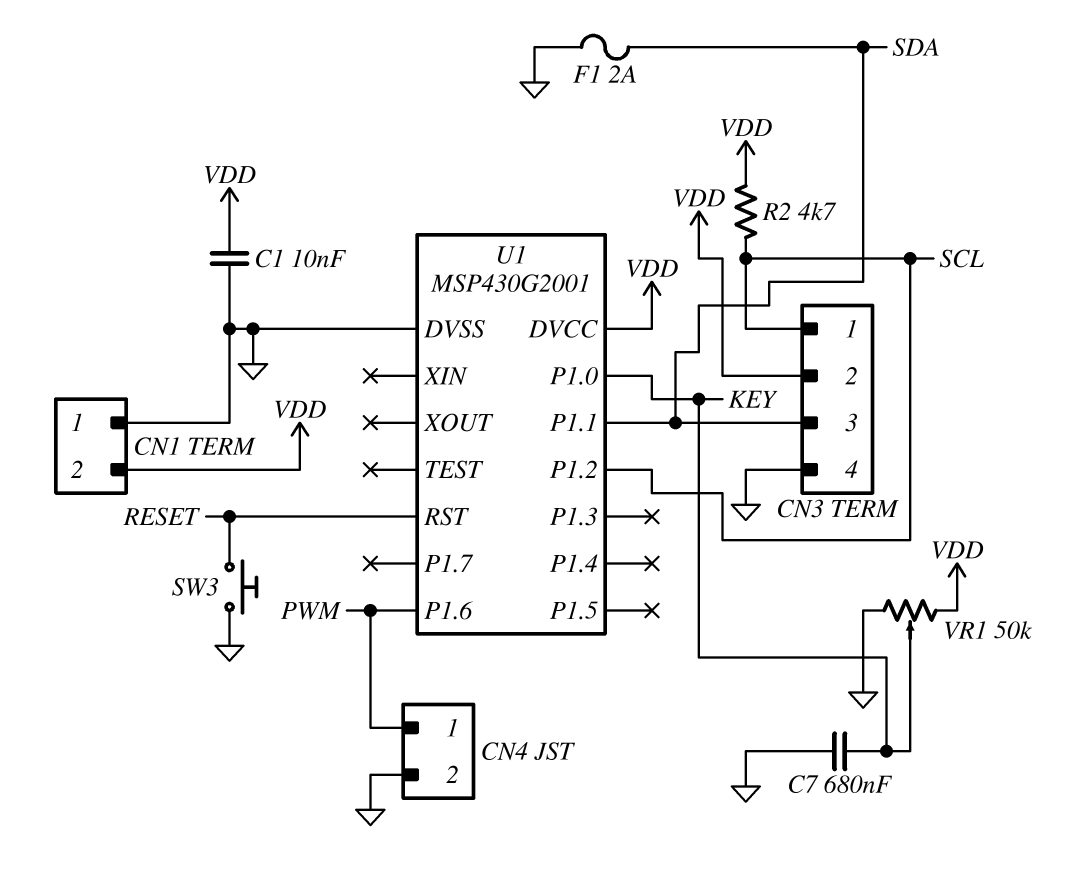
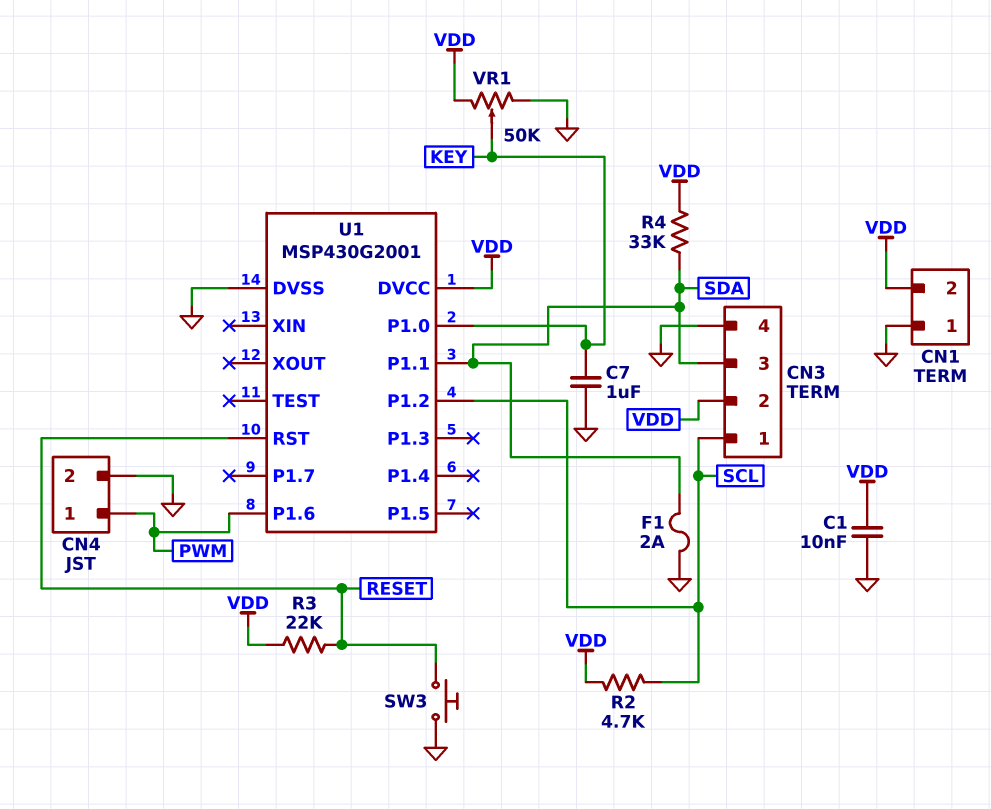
C7: 680nF (GND, KEY) -> 1uF (GND, KEY)
R3: none -> 22k (RESET, VDD)
R4: none -> 33k (SDA, VDD)

